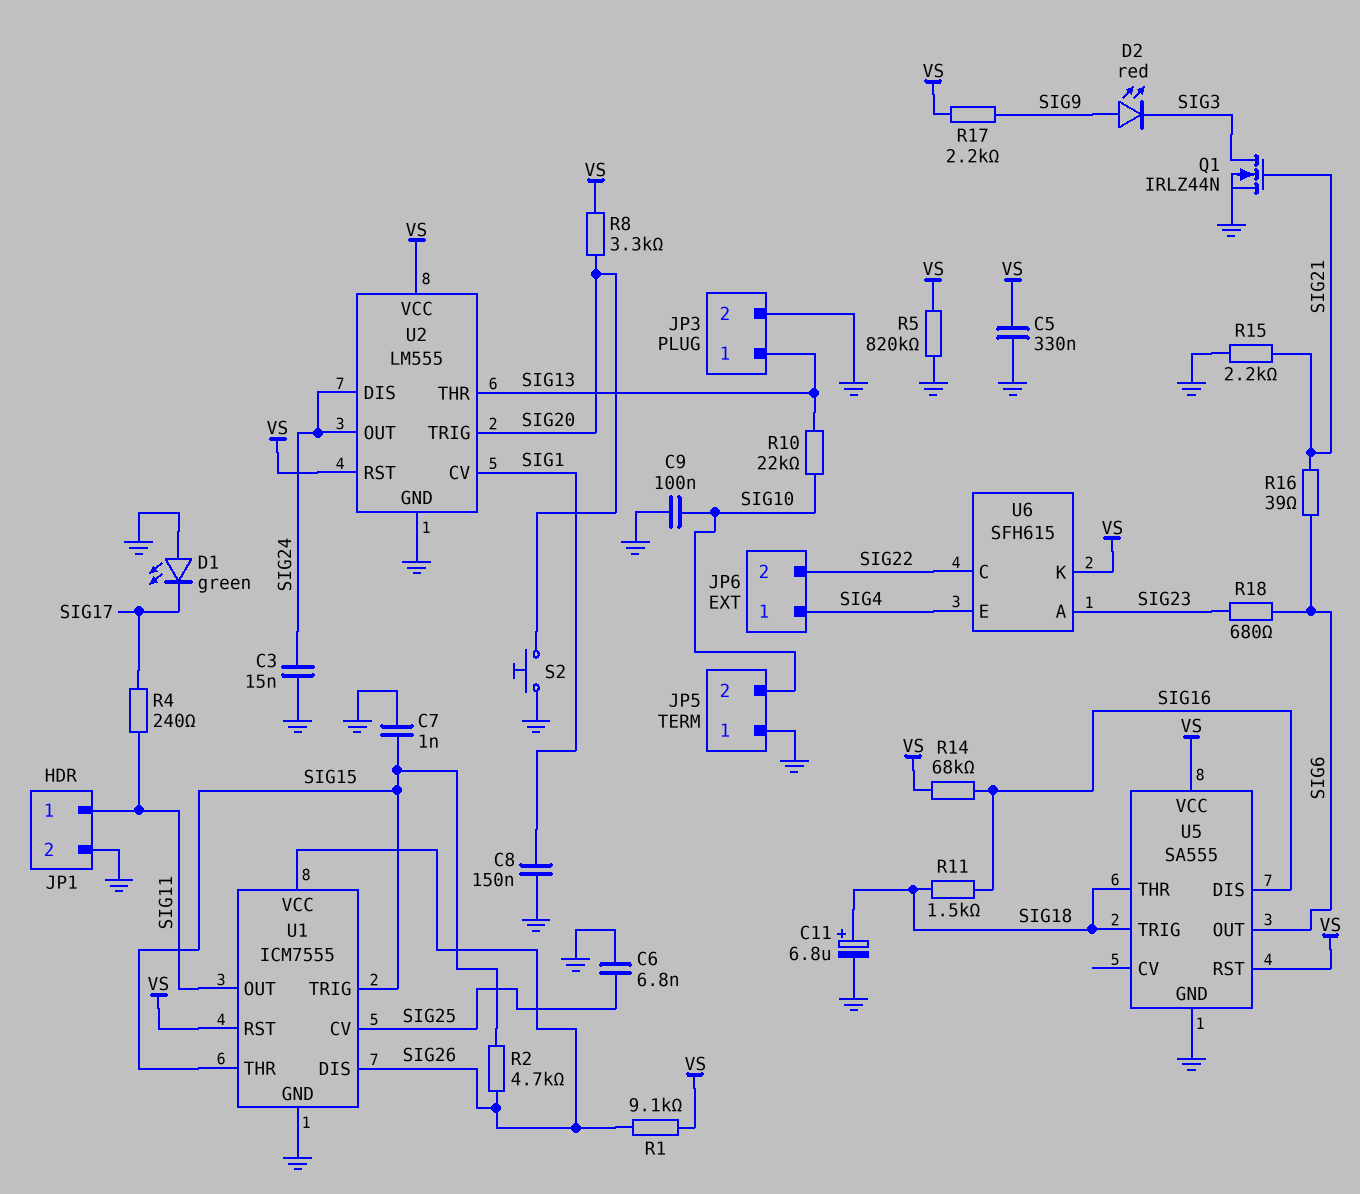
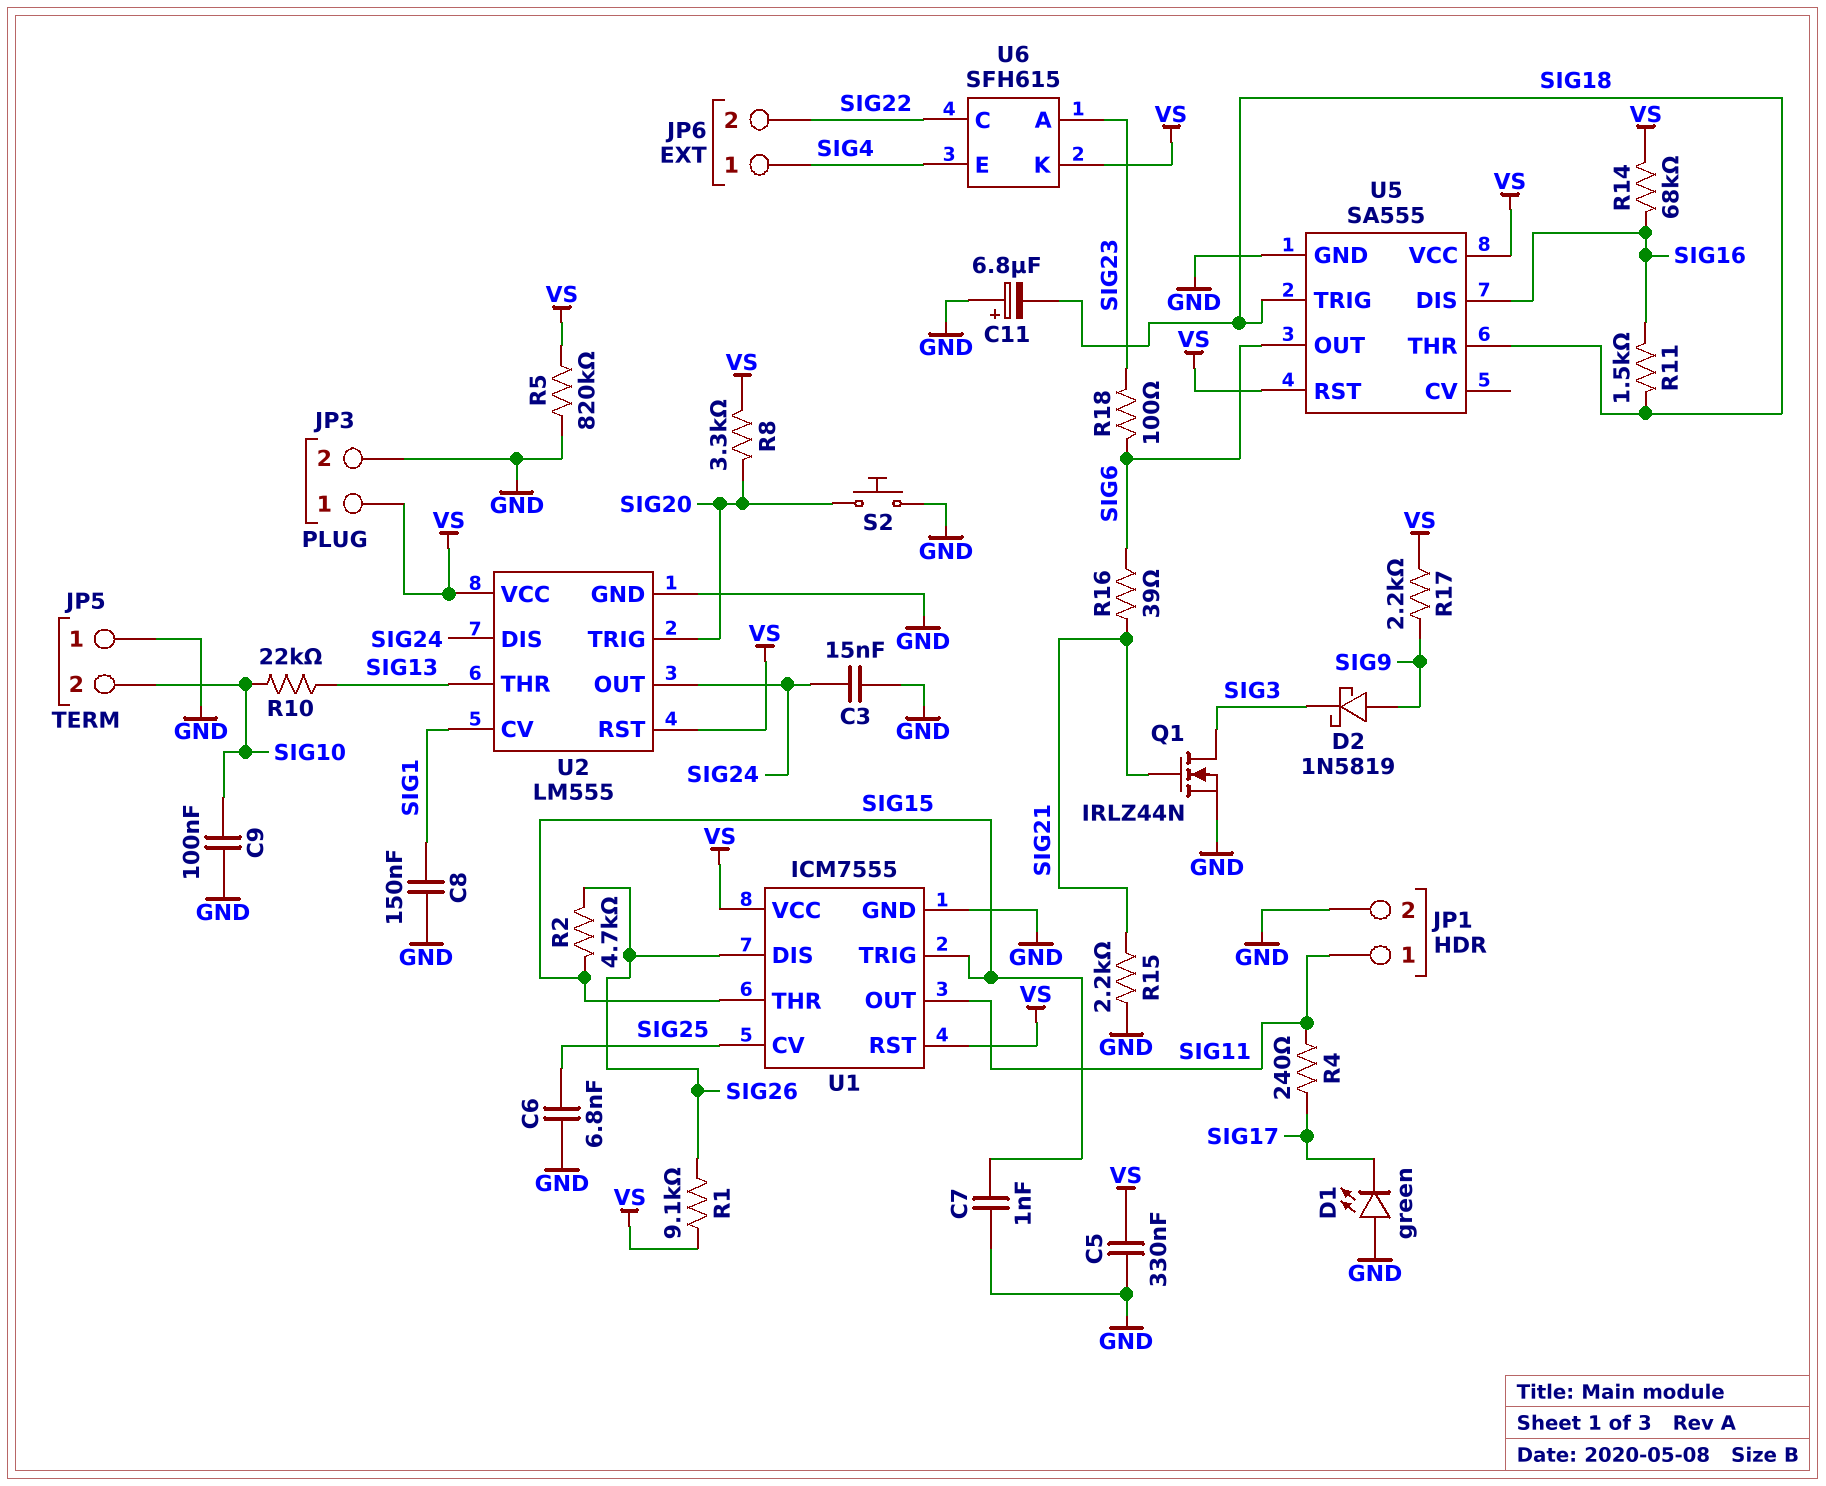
C11: 6.8uF (plus SIG18, minus GND) -> 6.8uF (plus GND, minus SIG18)
D2: LED red (A SIG9, K SIG3) -> schottky 1N5819 (A SIG9, K SIG3)
JP3 pin 1: SIG13 -> VS
R18: 680 (SIG6, SIG23) -> 100 (SIG6, SIG23)
U1 pin VCC: SIG26 -> VS

